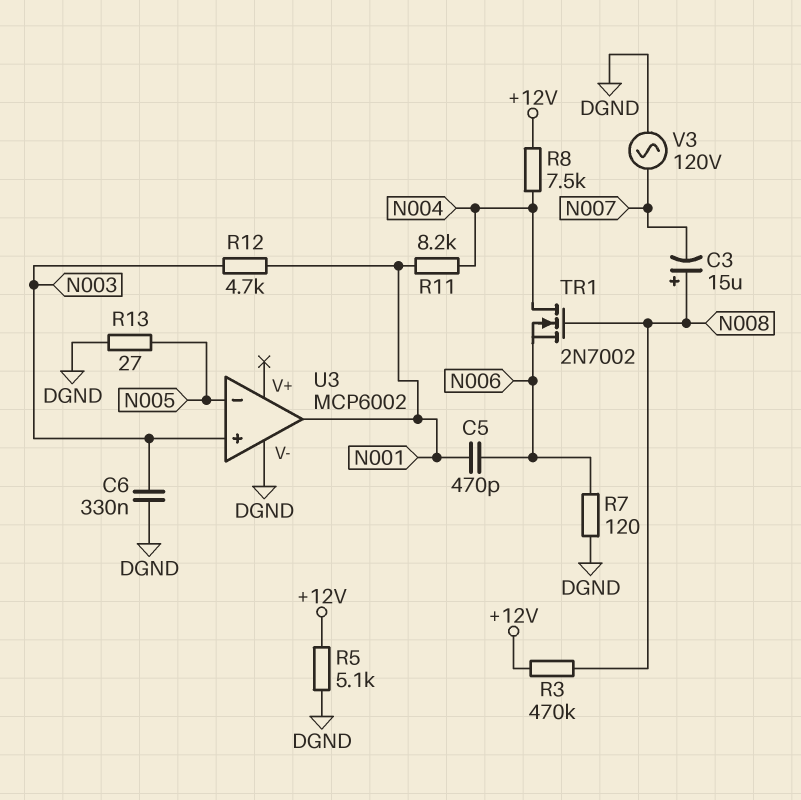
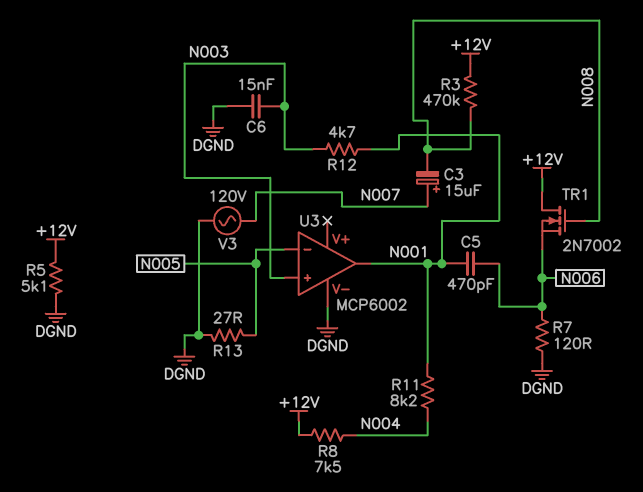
C3: 15uF (plus N008, minus N007) -> 15uF (plus N007, minus N008)
C6: 330nF (DGND, N003) -> 15nF (DGND, N003)
TR1: NMOS 2N7002 (G N008, D N004, S N006) -> NMOS 2N7002 (G N008, D +12V, S N006)

